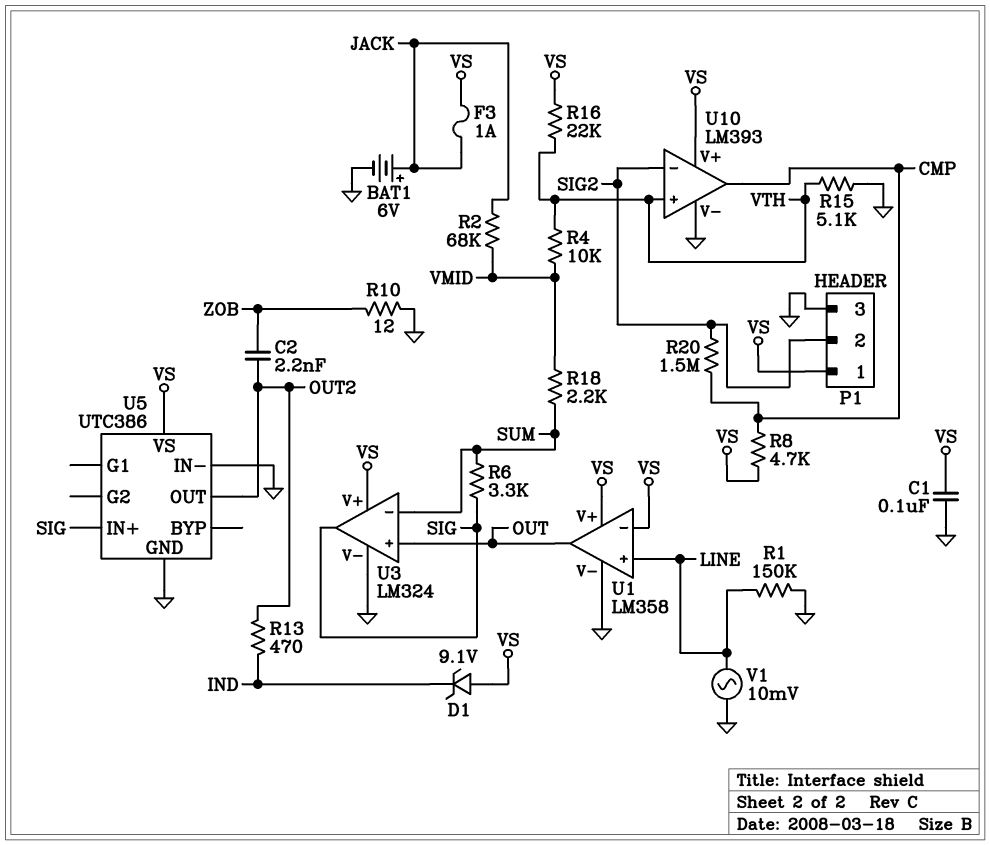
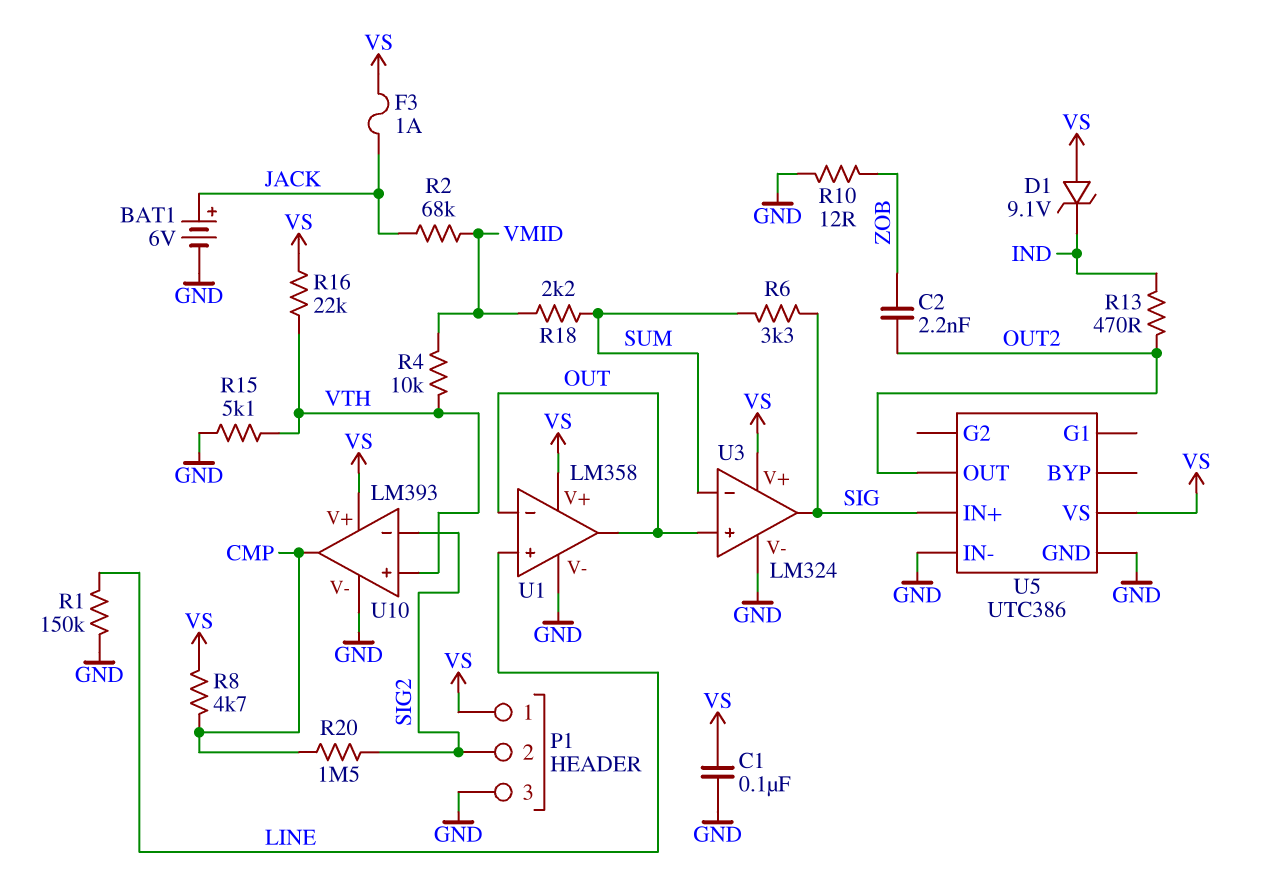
U1 pin in-: VS -> OUT
V1: AC 10mV (GND, LINE) -> none

